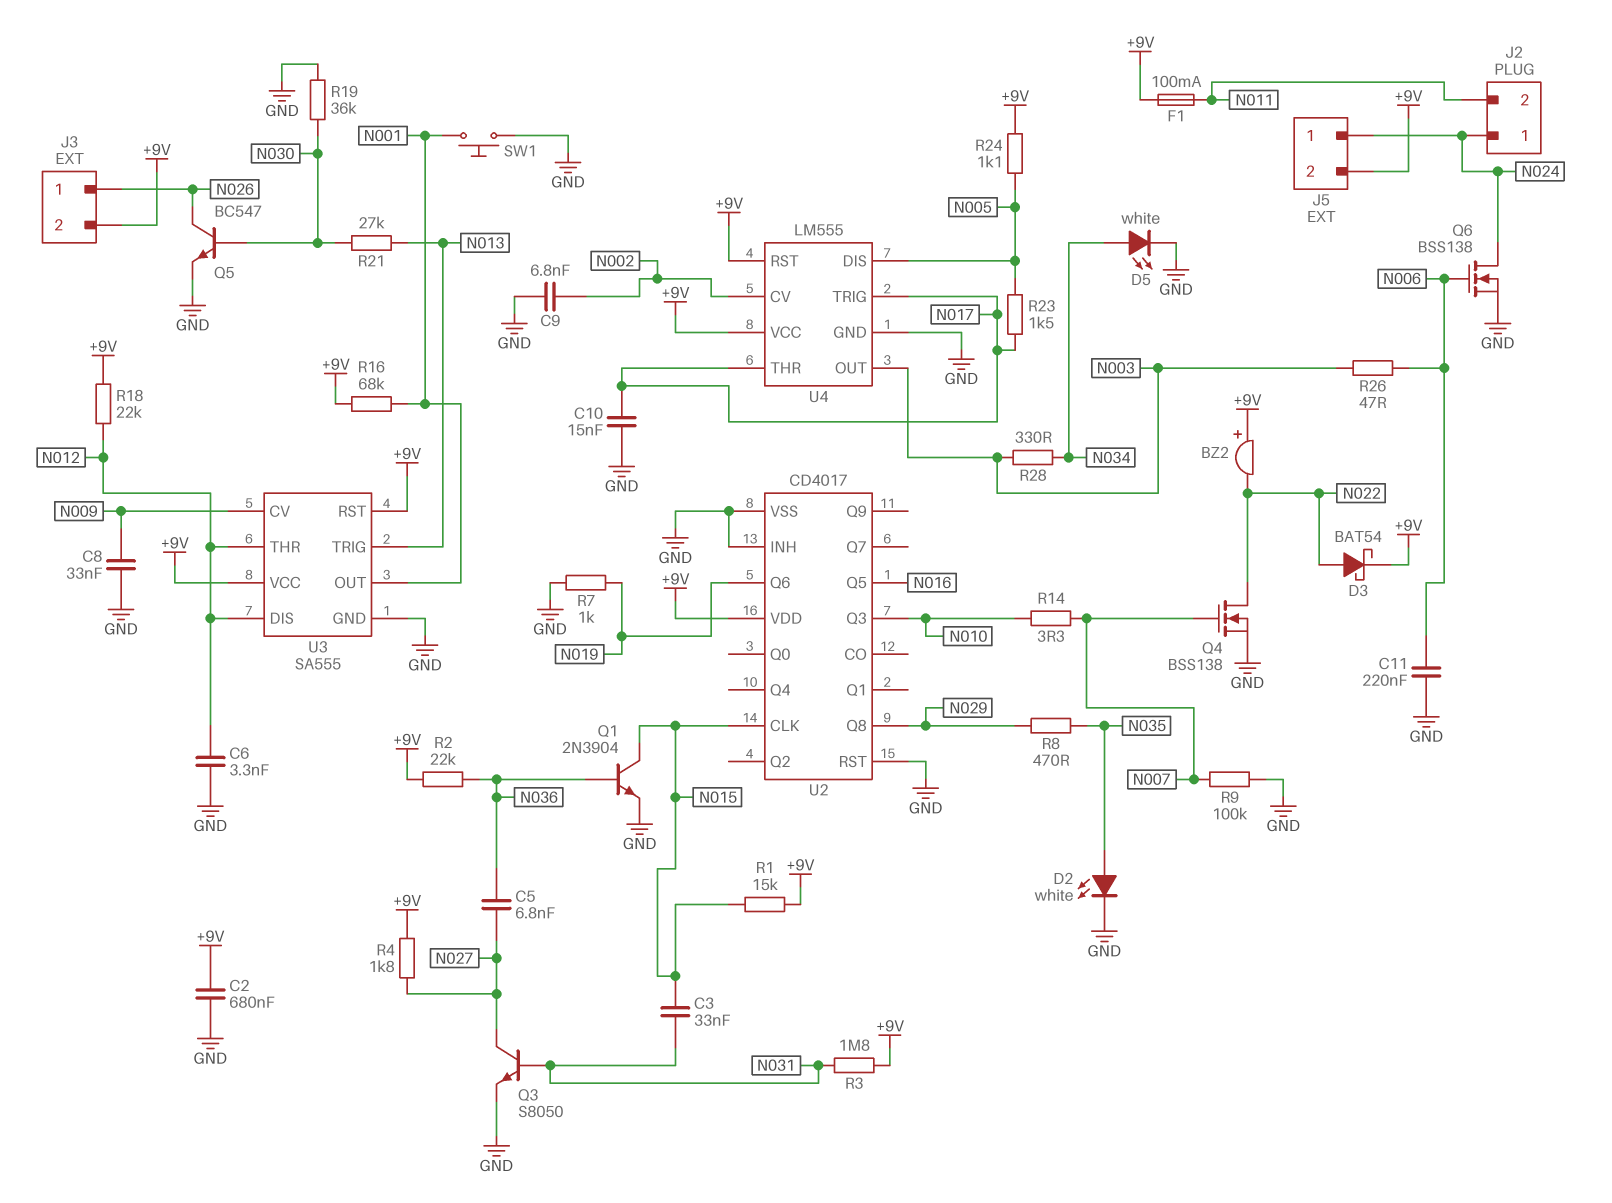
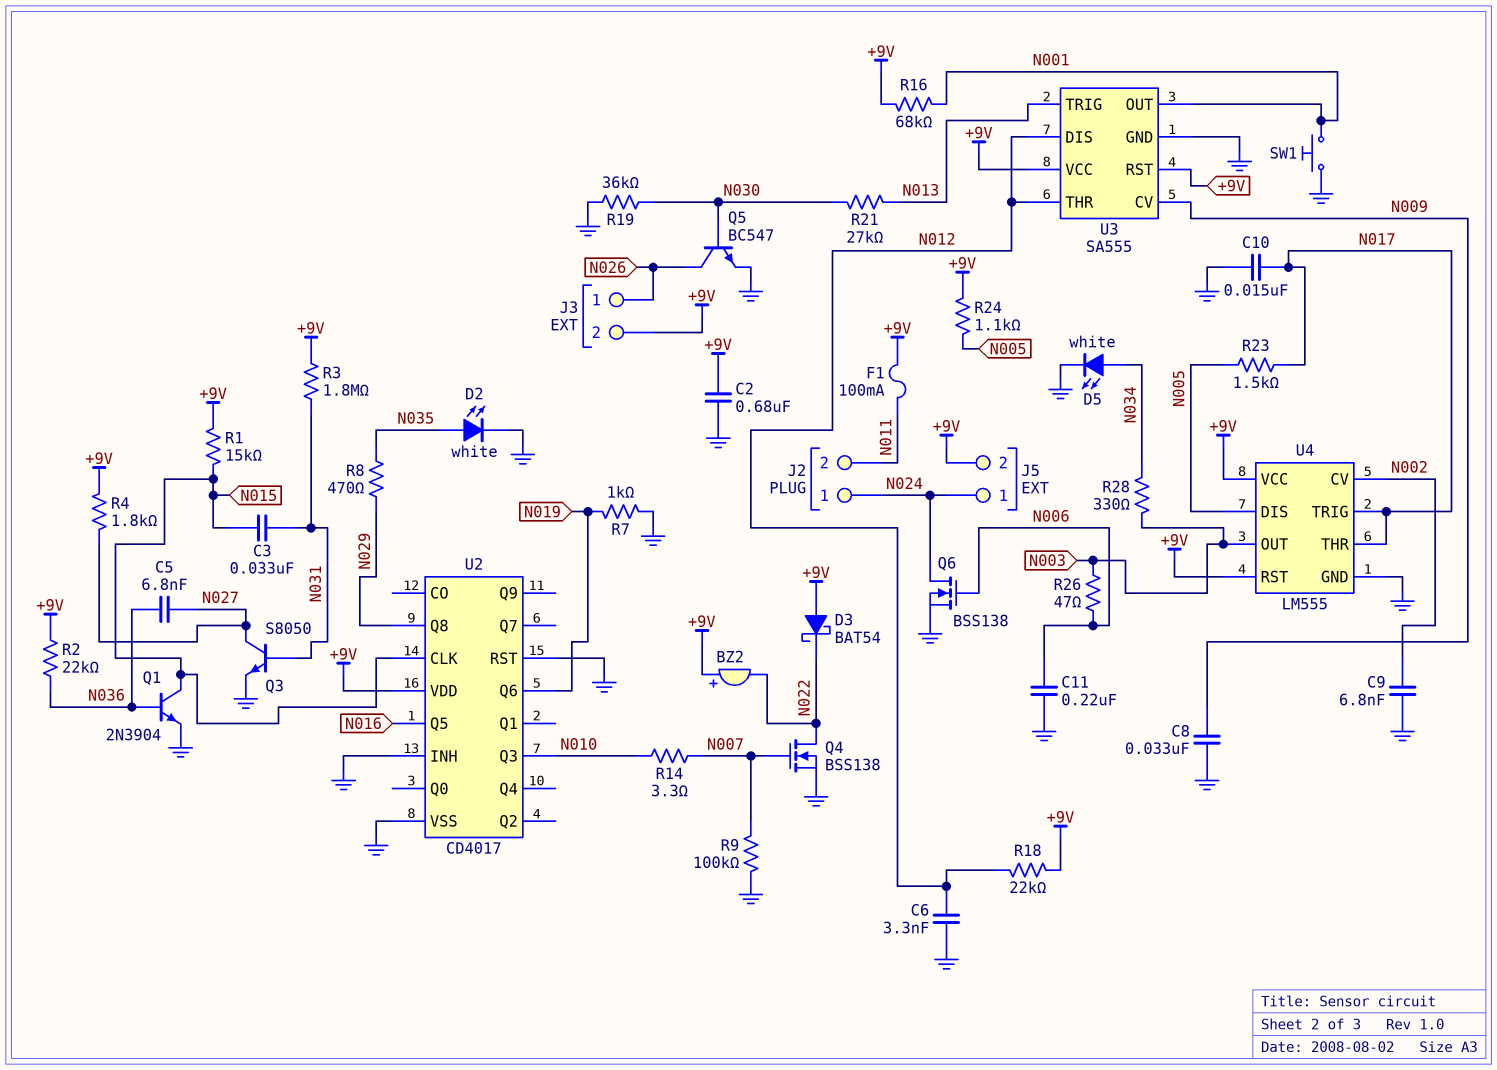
D3: schottky BAT54 (A N022, K +9V) -> schottky BAT54 (A +9V, K N022)

